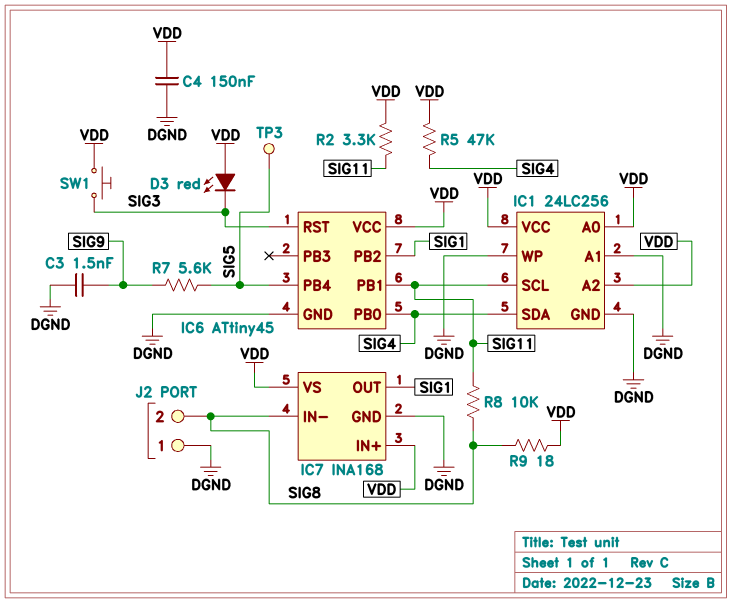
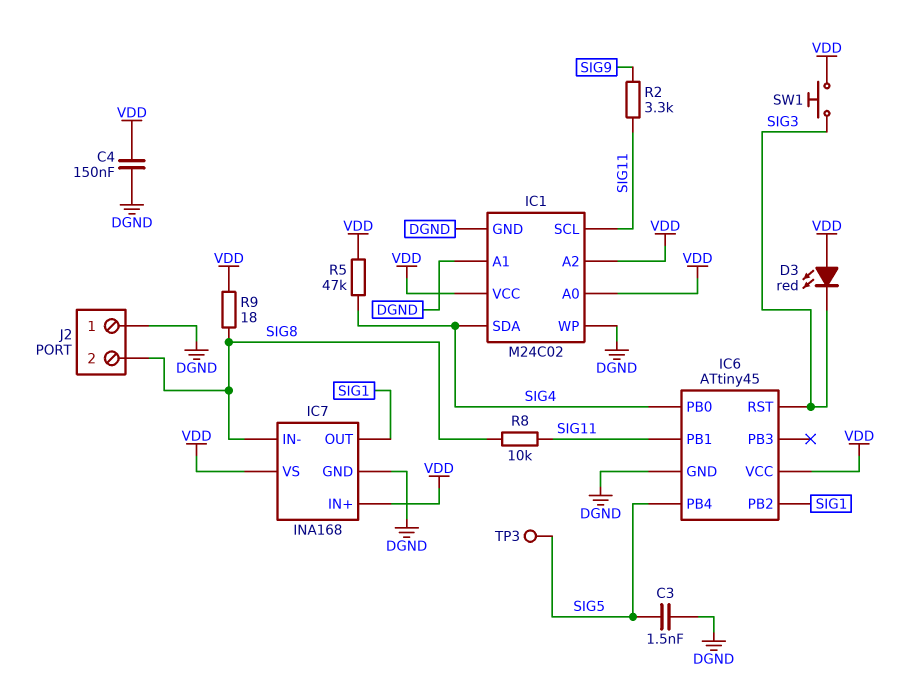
C3: 1.5nF (DGND, SIG9) -> 1.5nF (DGND, SIG5)
IC1: 24LC256 -> M24C02
R2: 3.3k (SIG11, VDD) -> 3.3k (SIG9, SIG11)
R7: 5.6k (SIG5, SIG9) -> none

